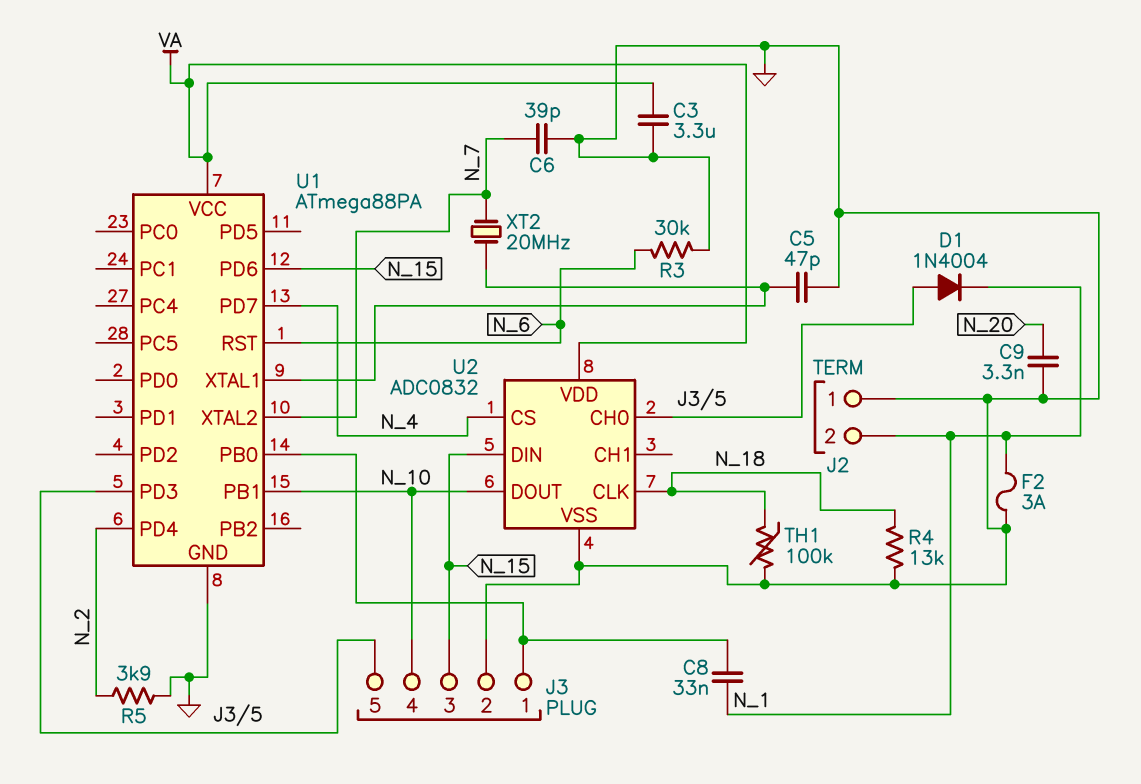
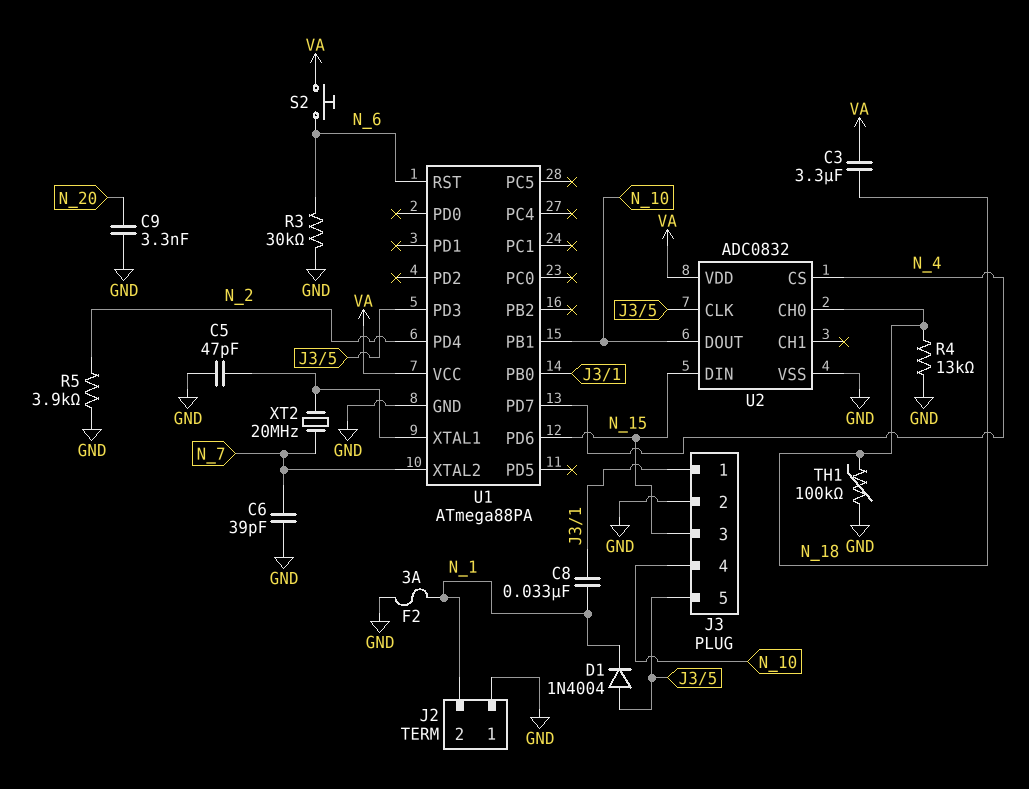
C3: 3.3uF (GND, VA) -> 3.3uF (N_18, VA)
S2: none -> button (N_6, VA)
U2 pin CH0: J3/5 -> N_18
U2 pin CLK: N_18 -> J3/5

